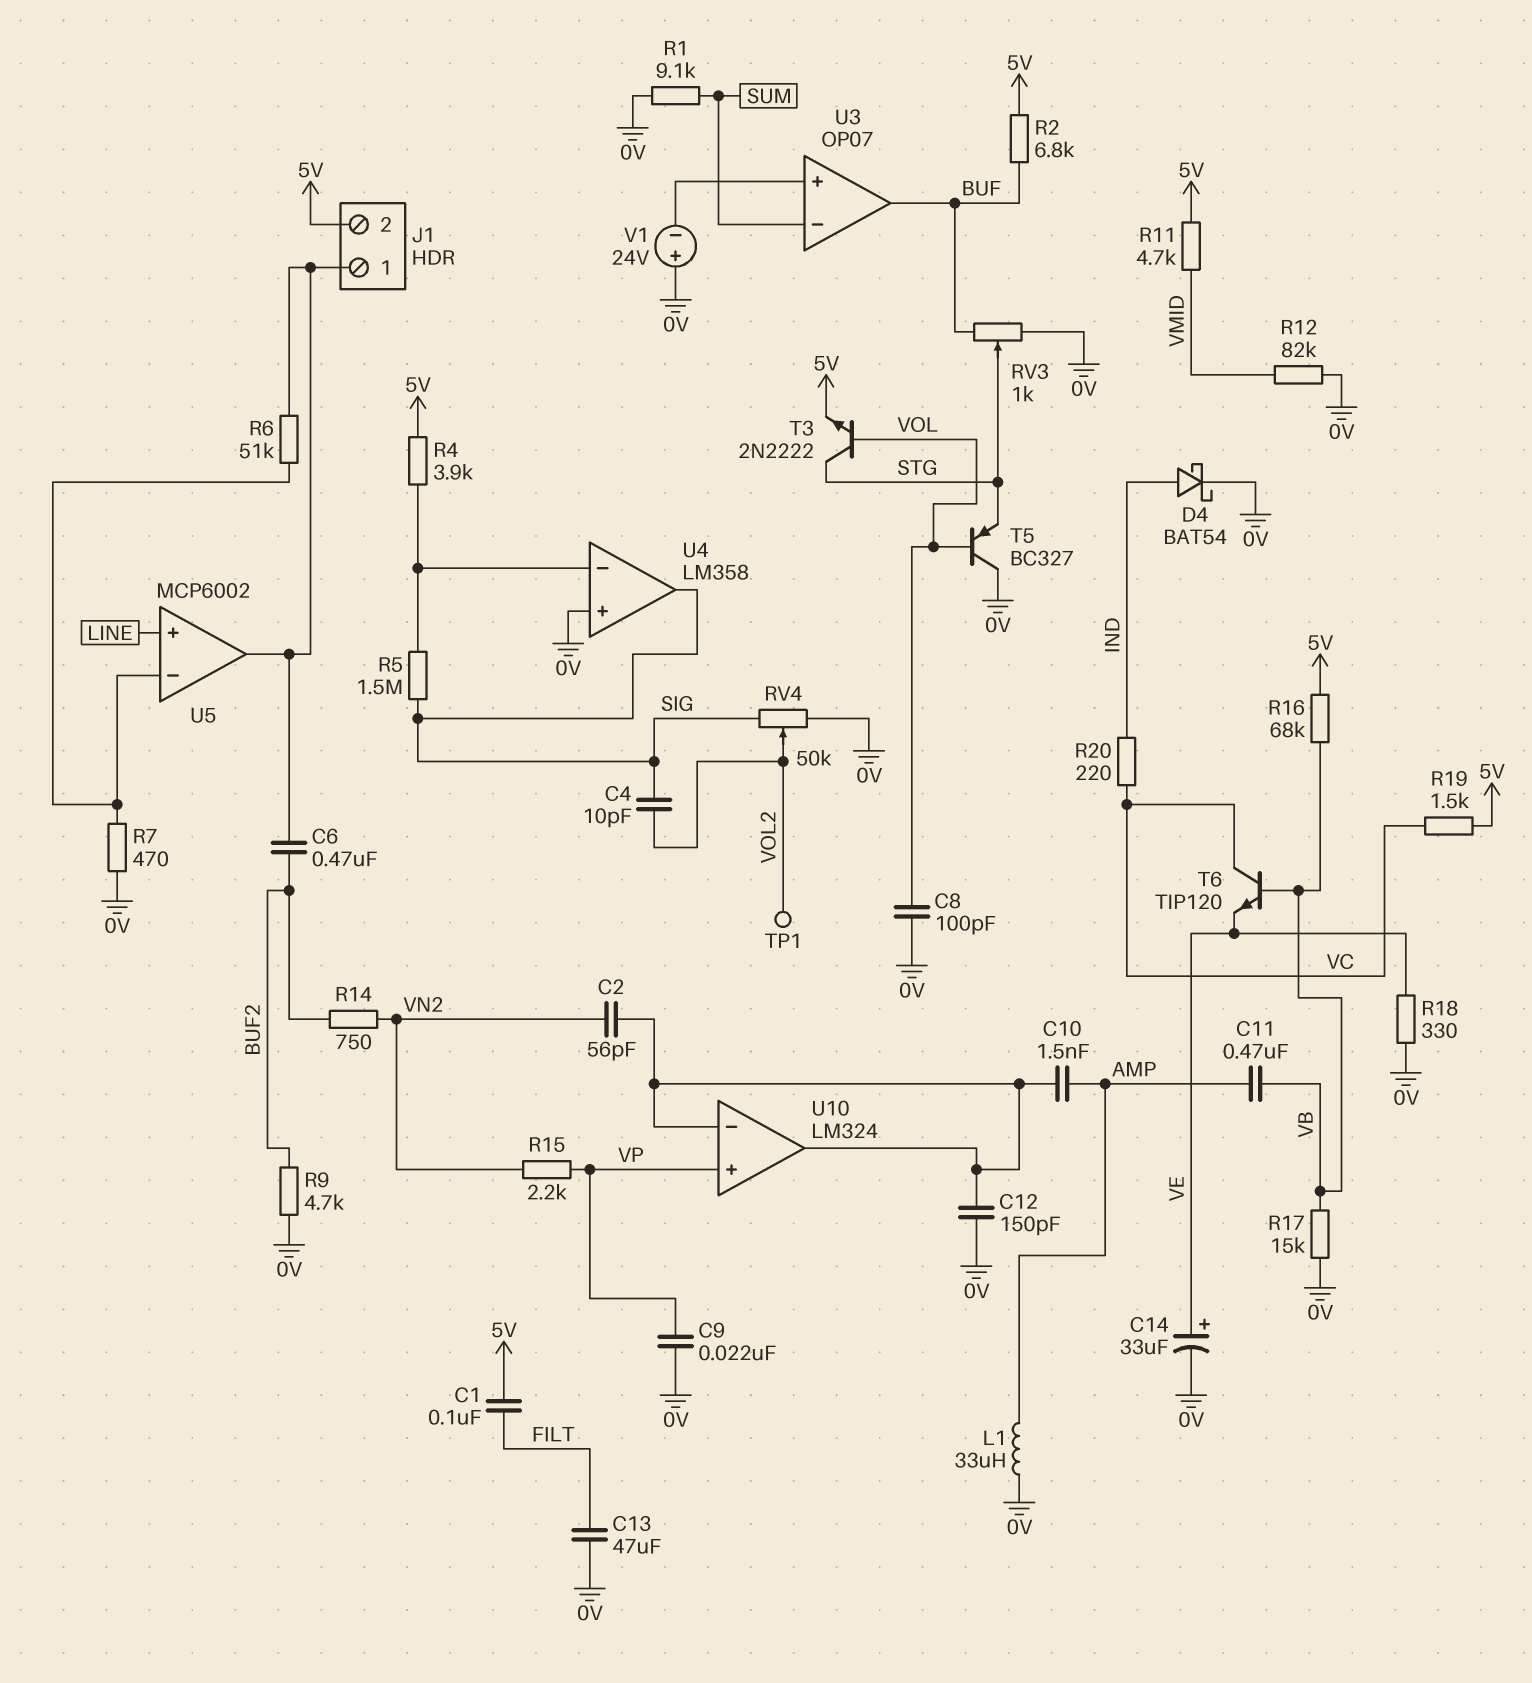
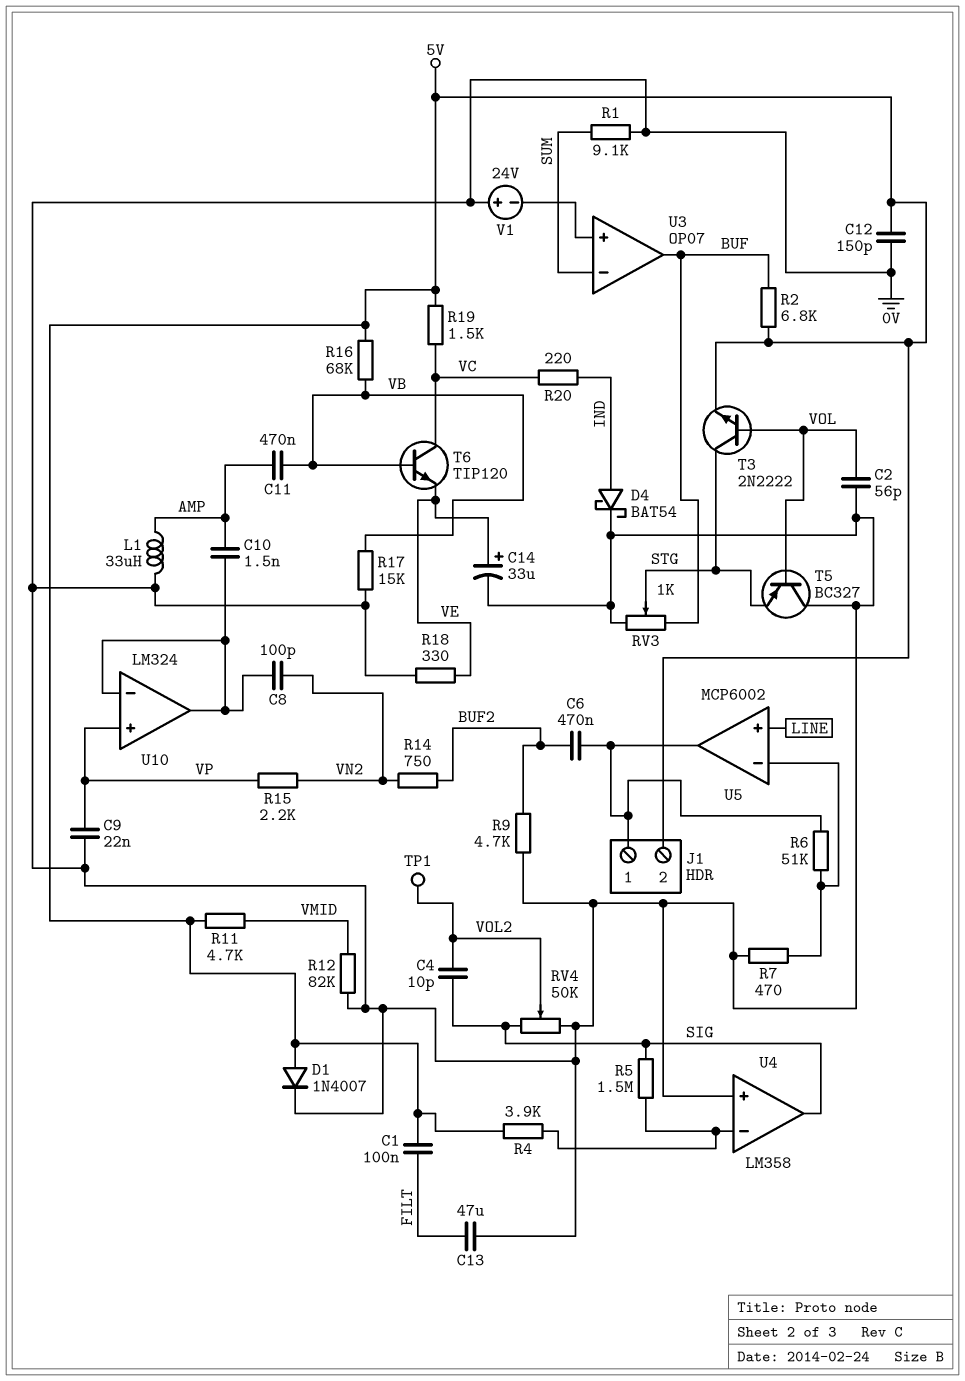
C2: 56pF (U10/in-, VN2) -> 56pF (0V, VOL)
C8: 100pF (0V, VOL) -> 100pF (U10/in-, VN2)
C12: 150pF (0V, U10/in-) -> 150pF (0V, 5V)
D1: none -> diode 1N4007 (A 5V, K 0V)

